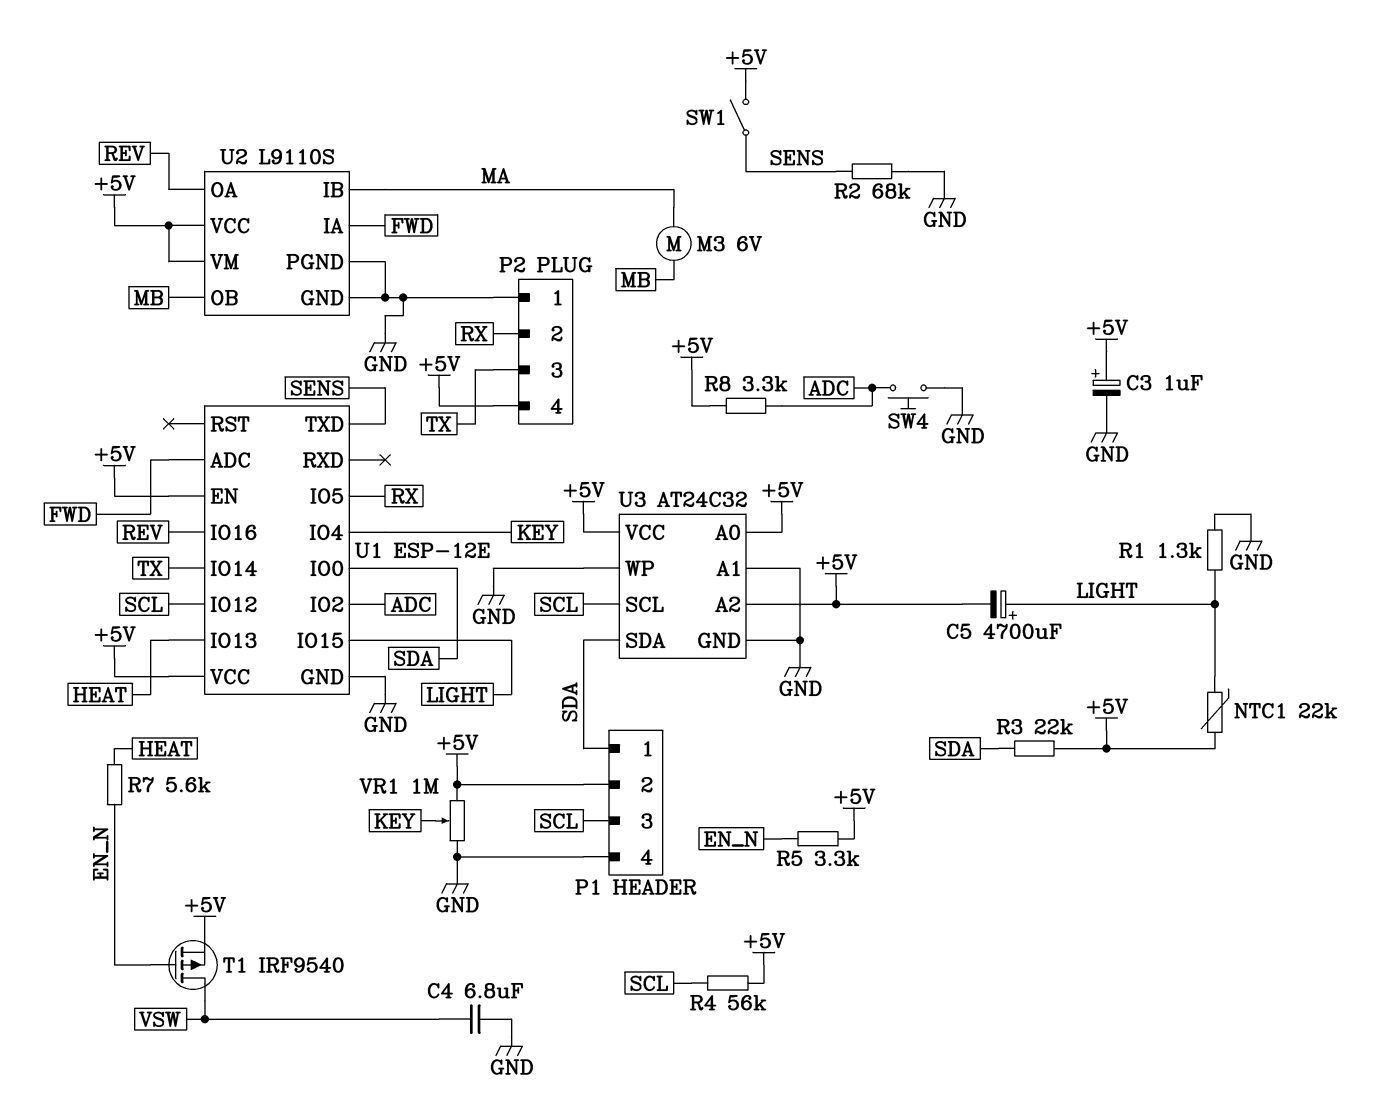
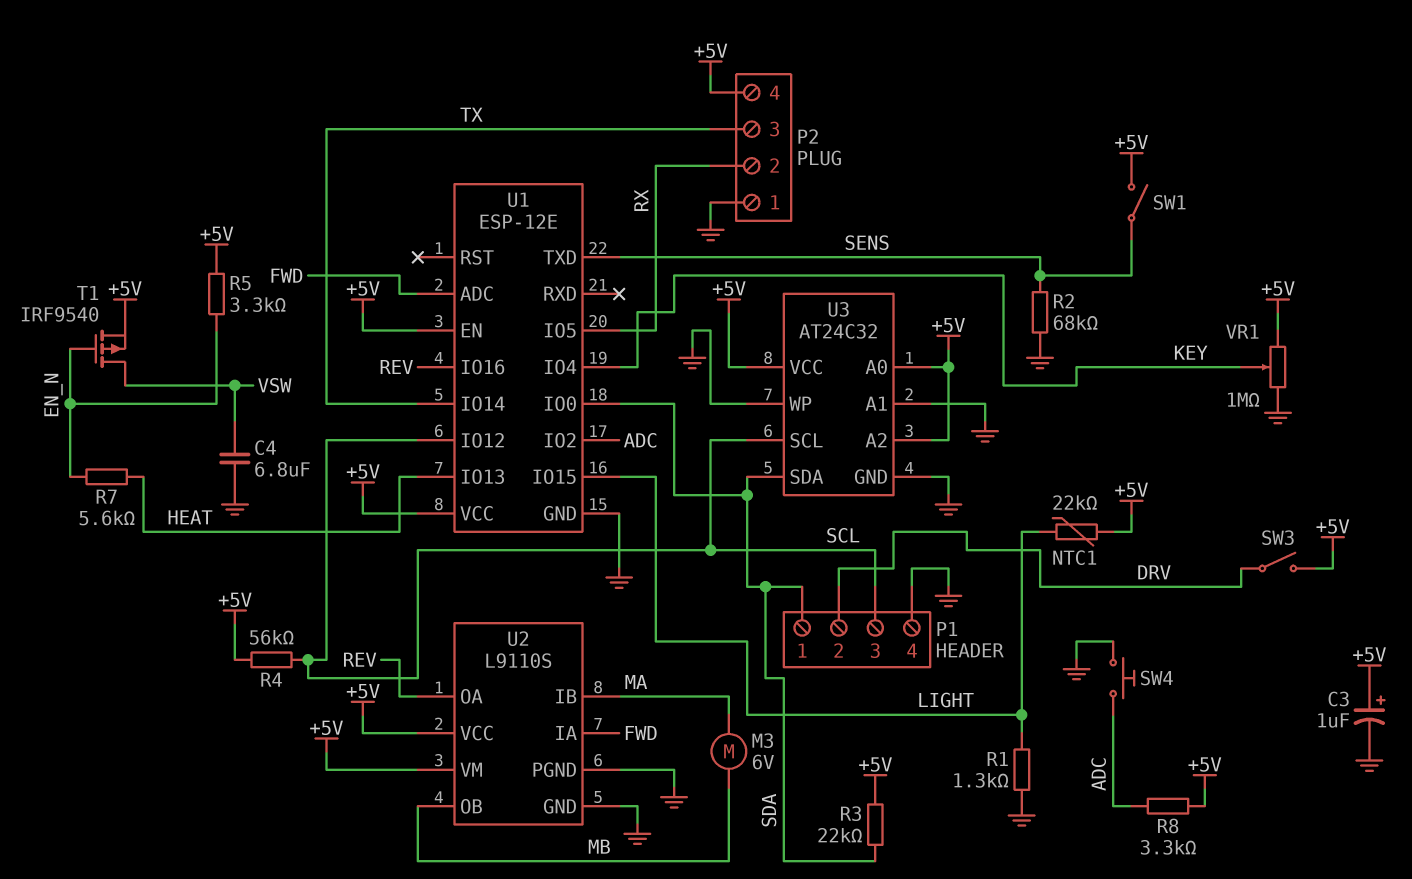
C5: 4700uF (plus LIGHT, minus +5V) -> none
P1 pin 2: +5V -> DRV
SW3: none -> switch (+5V, DRV)

